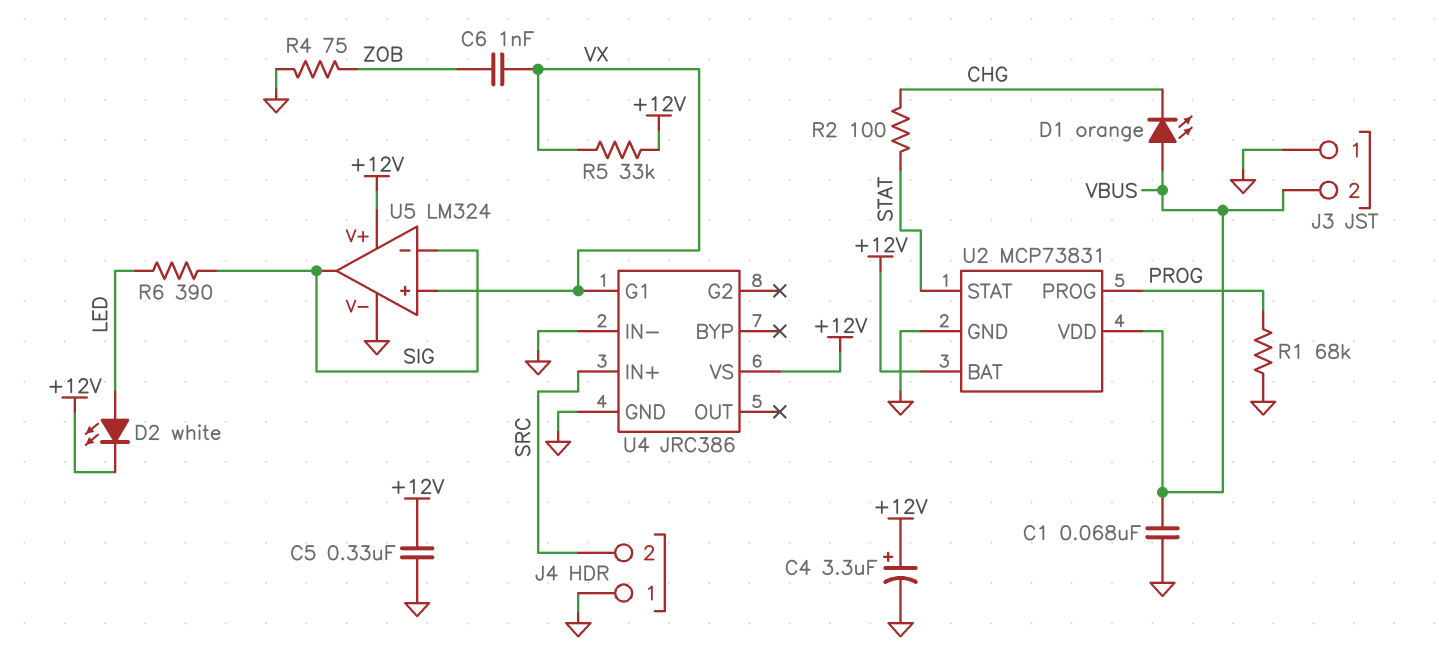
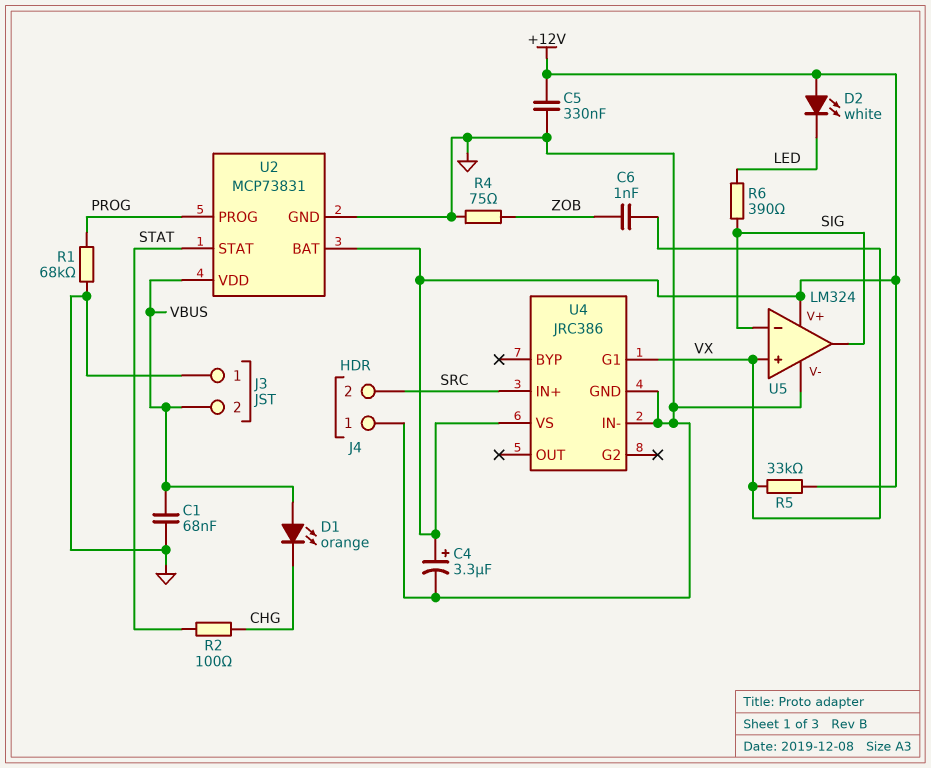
D2: LED white (A LED, K +12V) -> LED white (A +12V, K LED)

